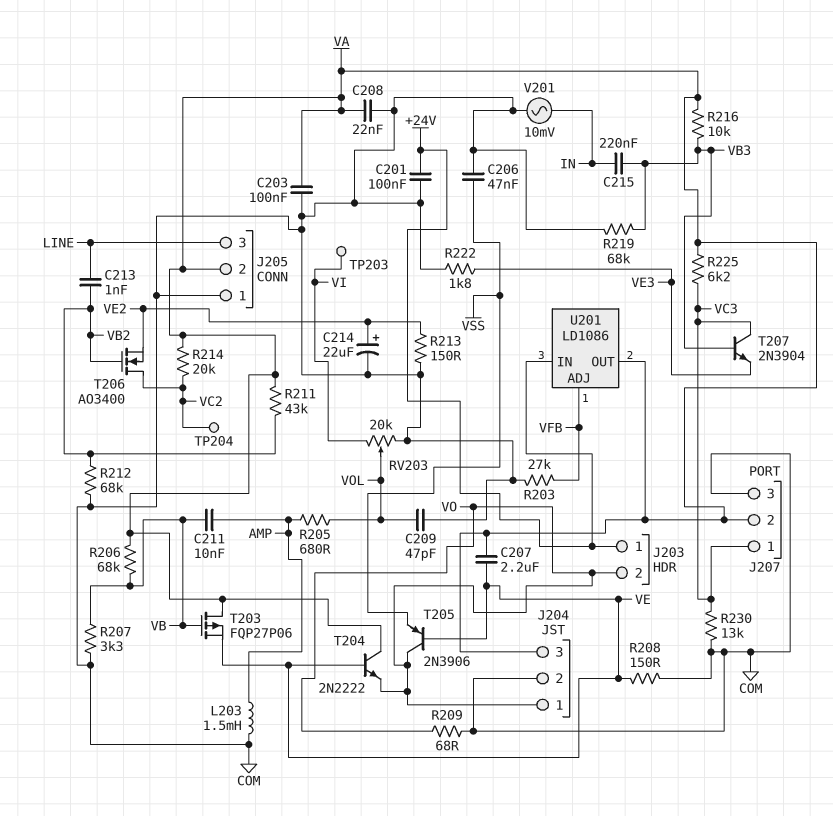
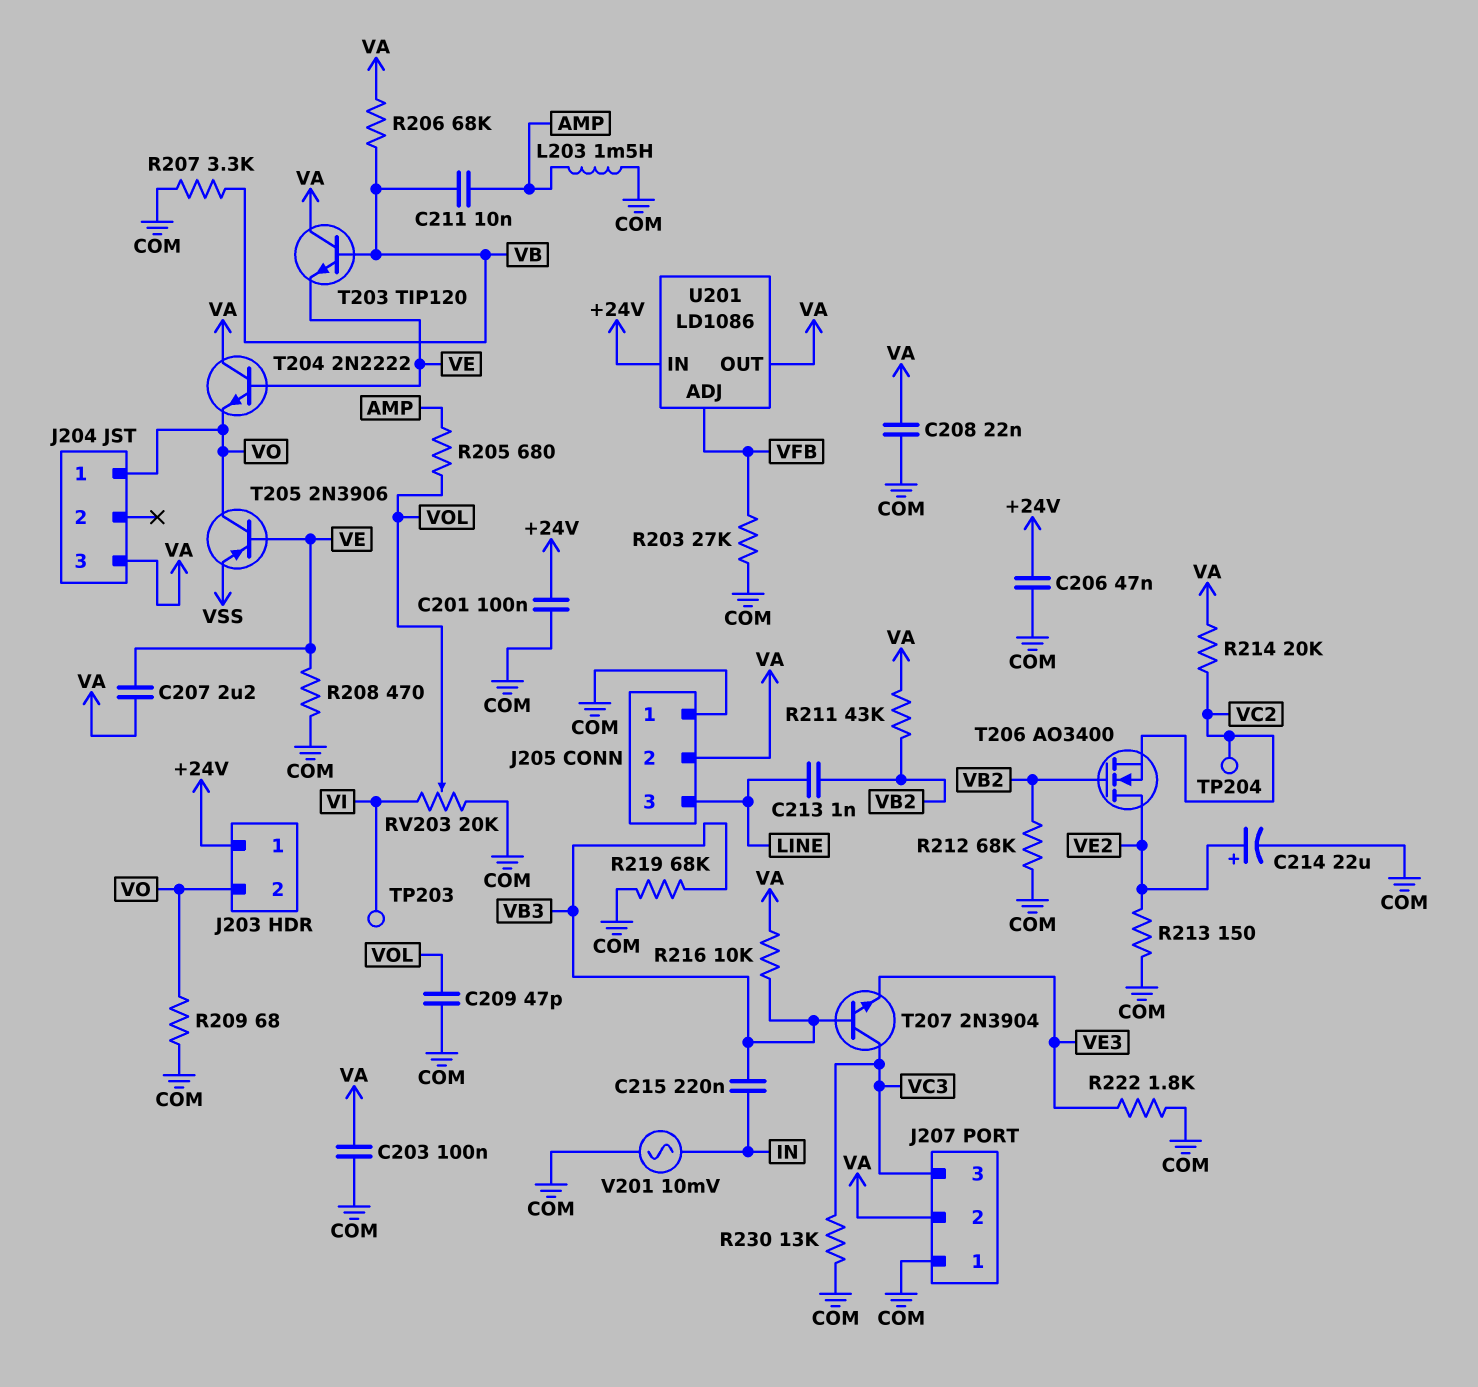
C206: 47nF (COM, VSS) -> 47nF (+24V, COM)
J204 pin 2: COM -> none
J207 pin 1: VC3 -> COM
J207 pin 3: COM -> VC3
R208: 150 (COM, VE) -> 470 (COM, VE)
R225: 6.2k (VA, VC3) -> none
T203: PMOS FQP27P06 (G VB, D VA, S VE) -> NPN TIP120 (B VB, C VA, E VE)
T206: NMOS AO3400 (G VB2, D VC2, S VE2) -> NMOS AO3400 (G VB2, D VE2, S VC2)

